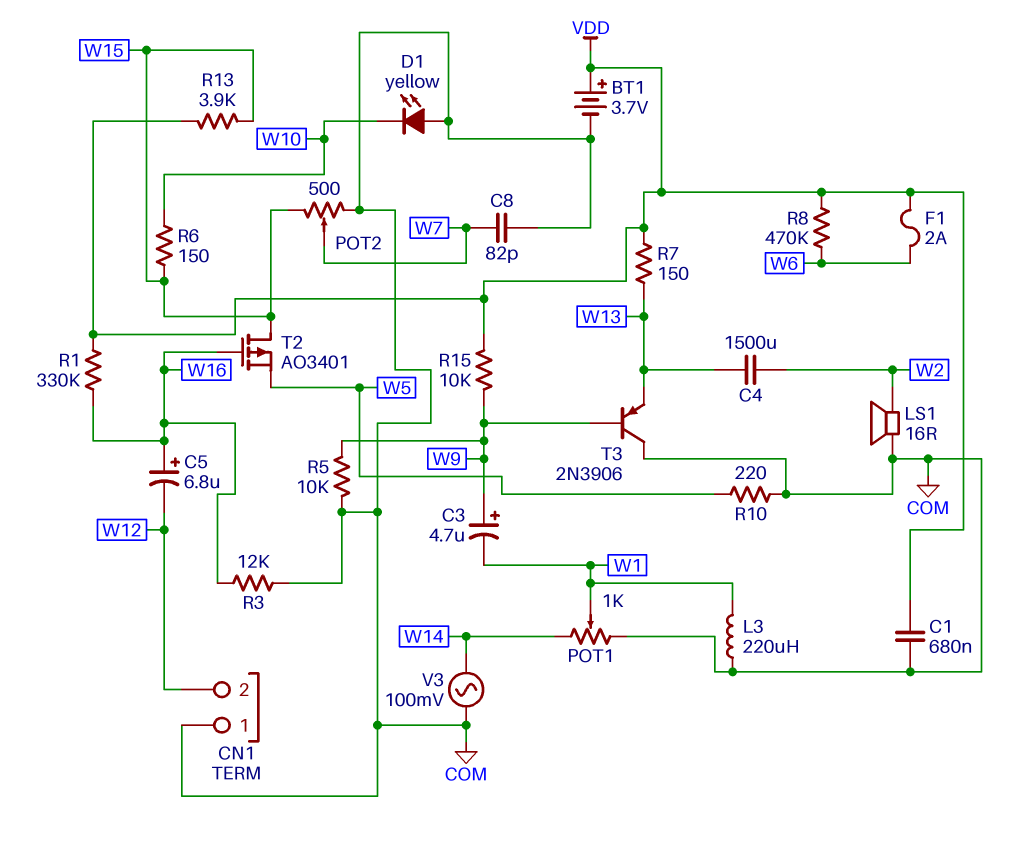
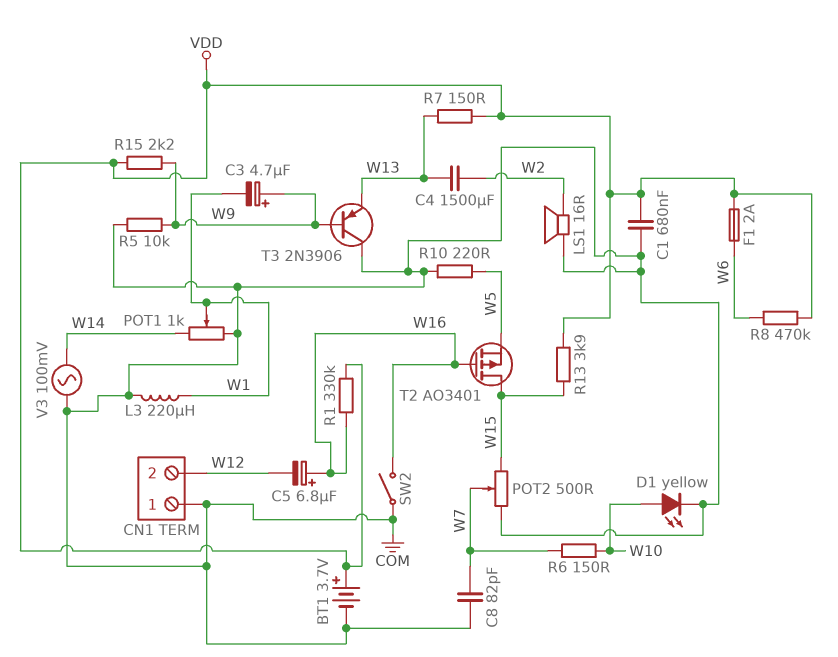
D1: LED yellow (A COM, K W10) -> LED yellow (A W10, K COM)
R3: 12k (COM, W16) -> none
R6: 150 (W10, W15) -> 150 (W7, W10)
R15: 10k (VDD, W9) -> 2.2k (VDD, W9)
SW2: none -> switch (COM, W16)

